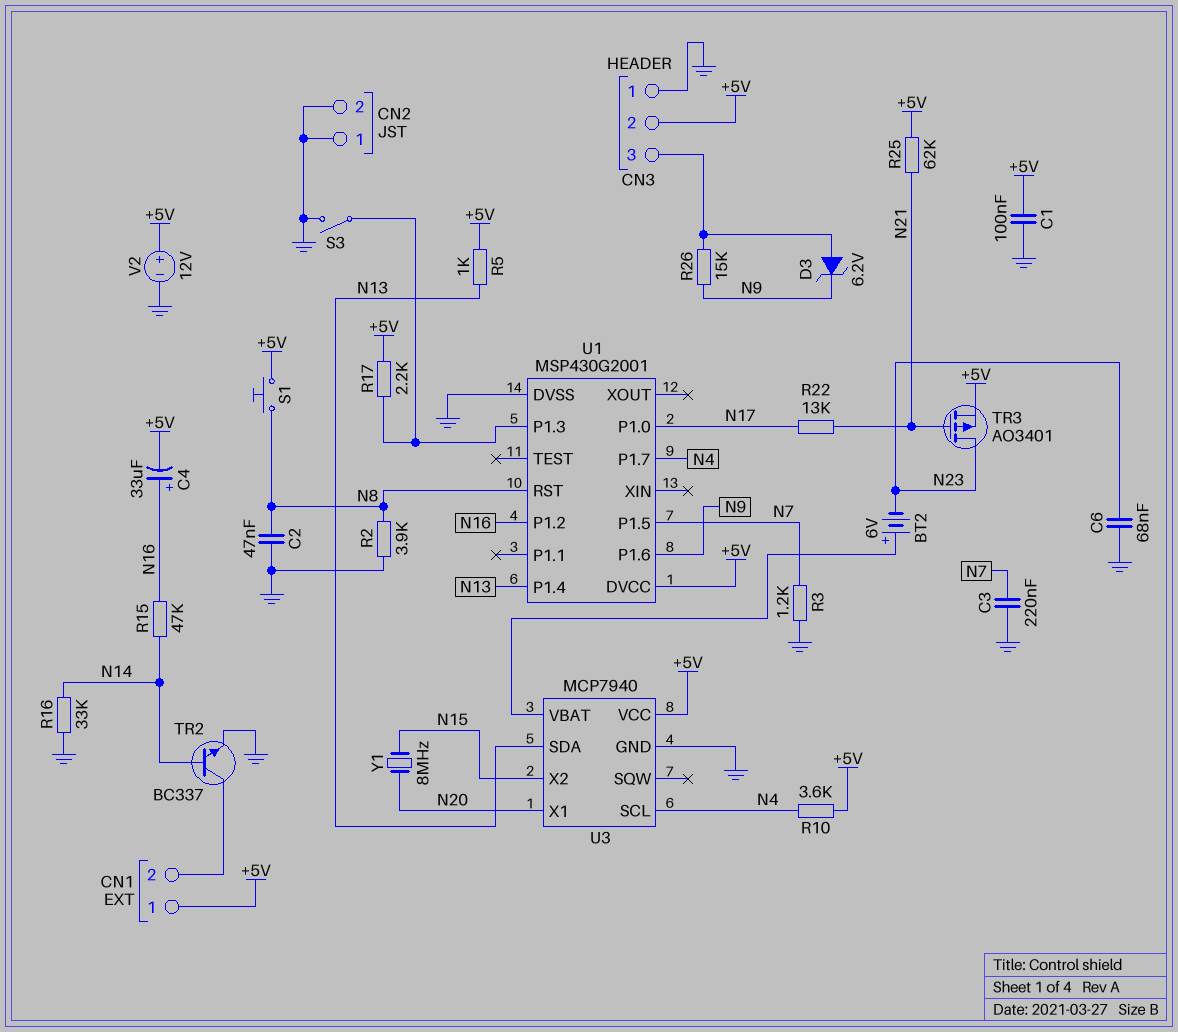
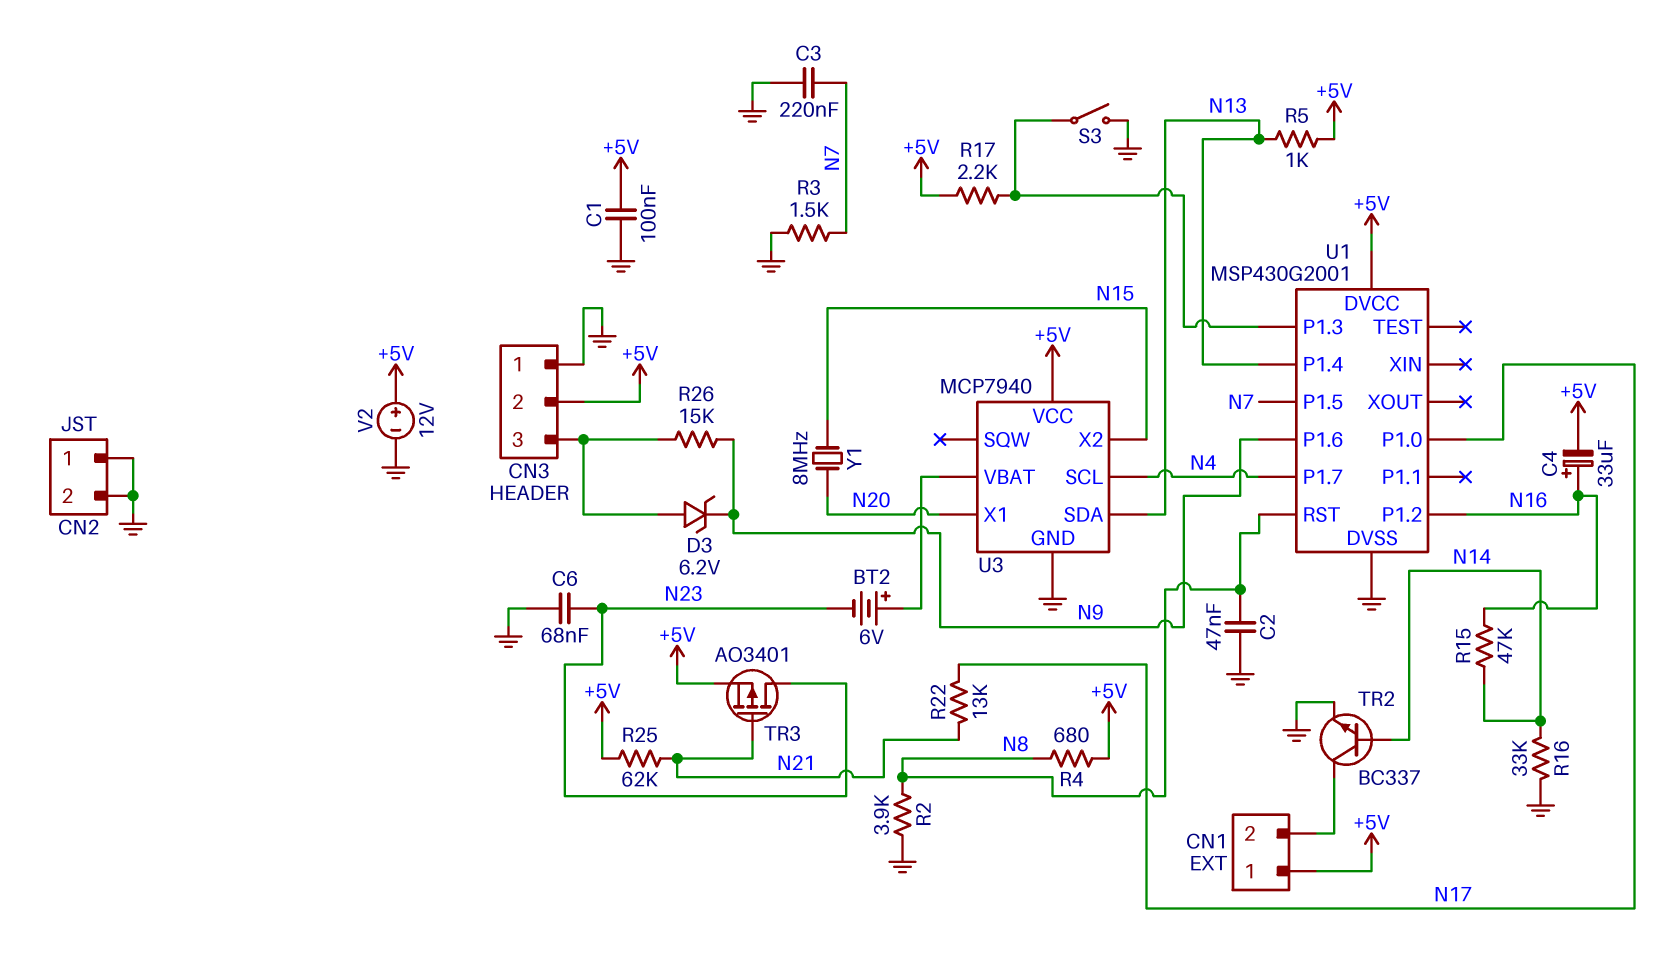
R3: 1.2k (GND, N7) -> 1.5k (GND, N7)
R4: none -> 680 (+5V, N8)
R10: 3.6k (+5V, N4) -> none
S1: button (+5V, N8) -> none

